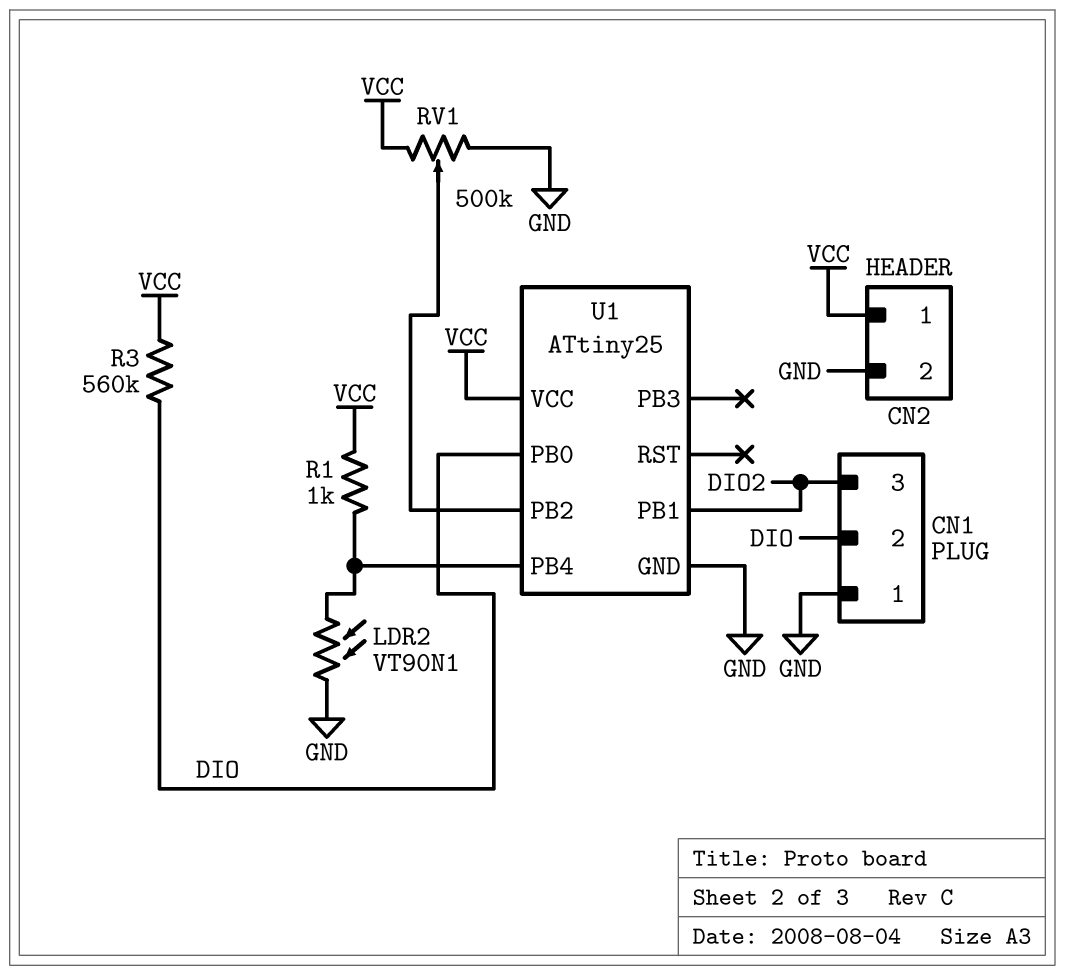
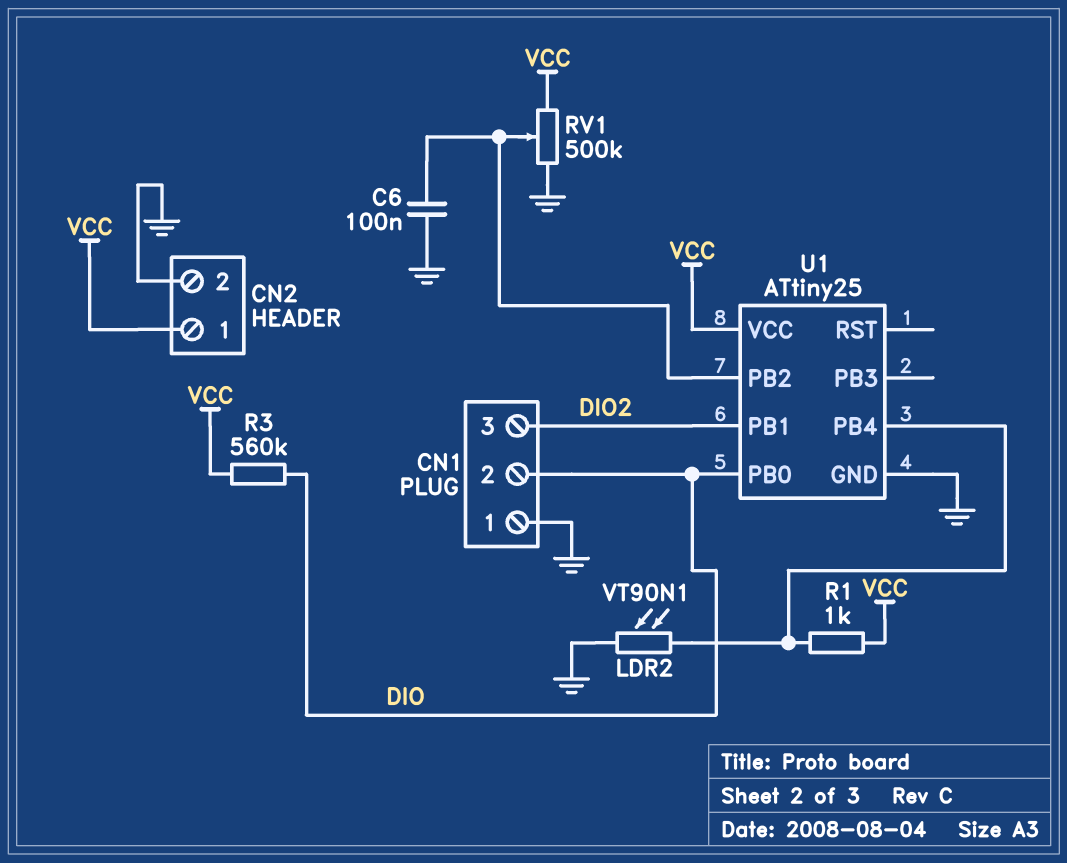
C6: none -> 100nF (GND, U1/PB2)

